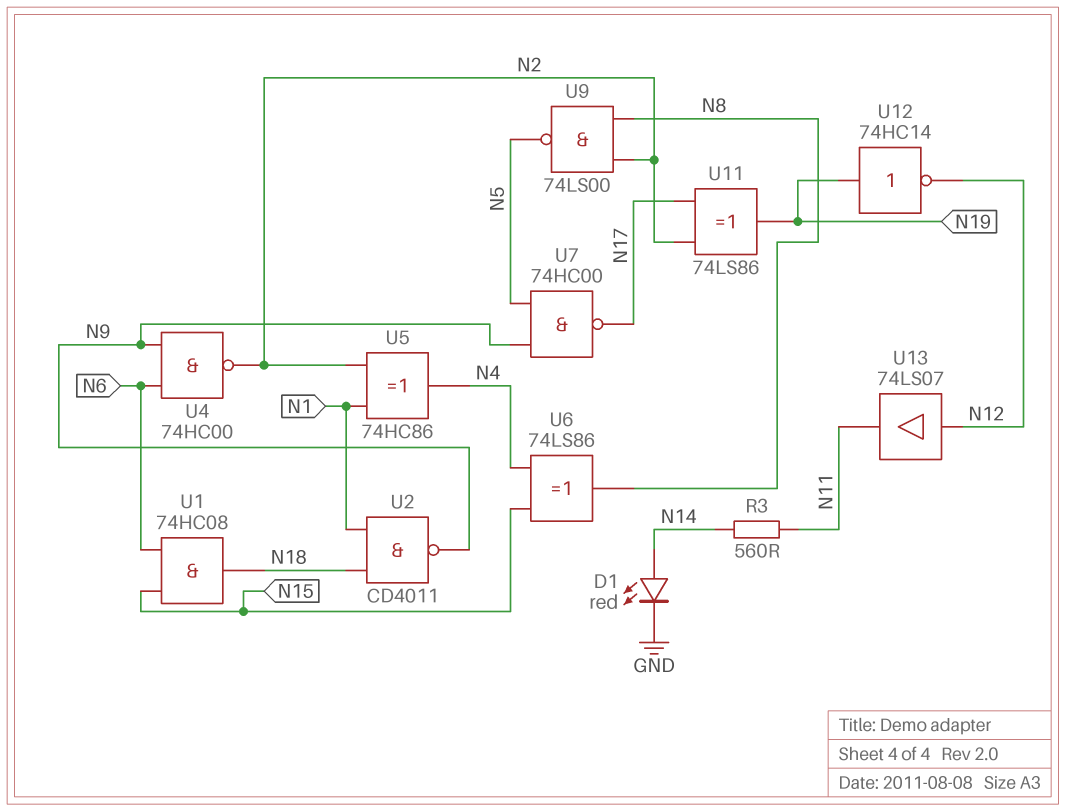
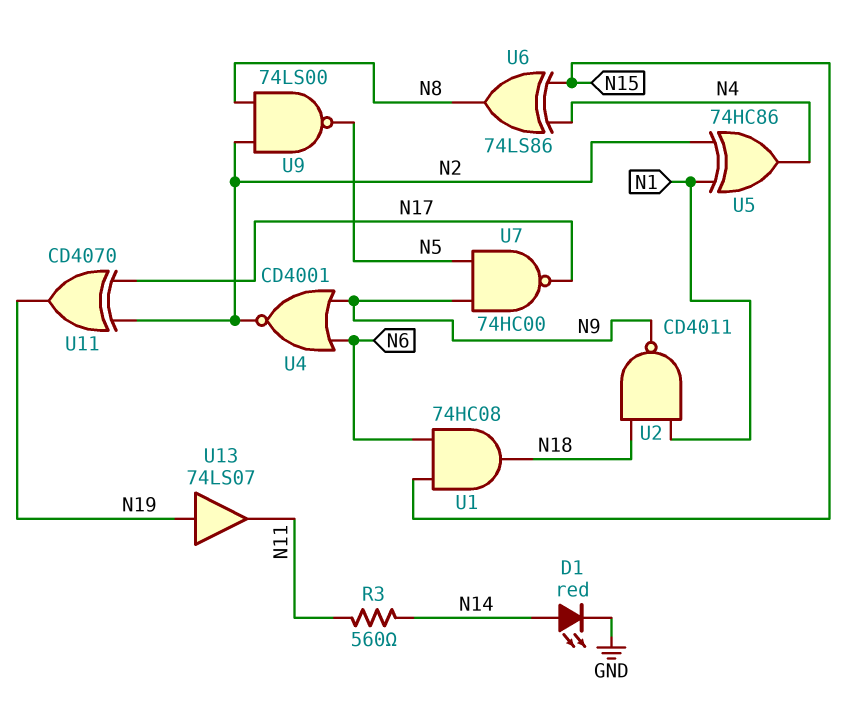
U4: NAND 74HC00 (in N6, in N9, out N2) -> NOR CD4001 (in N6, in N9, out N2)
U11: XOR 74LS86 (in N2, in N17, out N19) -> XOR CD4070 (in N2, in N17, out N19)
U12: NOT 74HC14 (in N19, out N12) -> none
U13: buffer 74LS07 (in N12, out N11) -> buffer 74LS07 (in N19, out N11)

